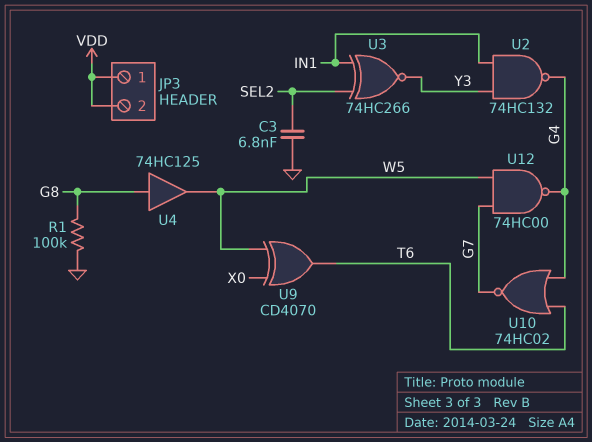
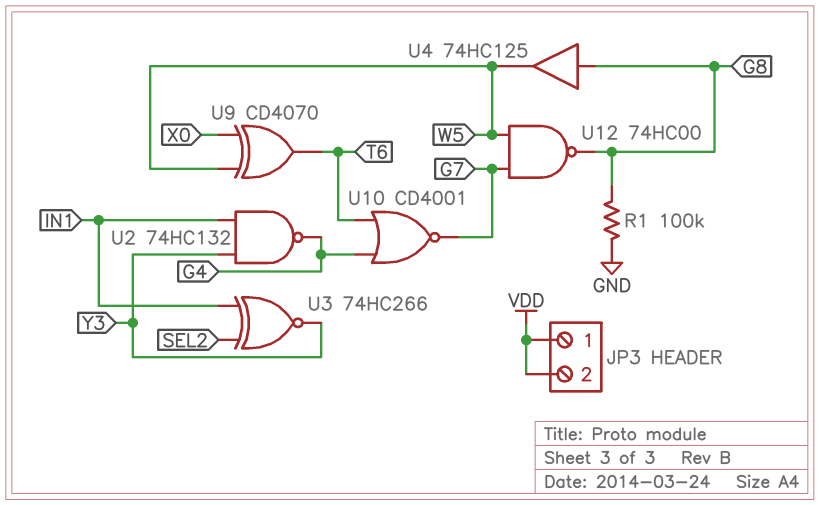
C3: 6.8nF (GND, SEL2) -> none
U10: NOR 74HC02 (in G4, in T6, out G7) -> NOR CD4001 (in G4, in T6, out G7)
U12: NAND 74HC00 (in G7, in W5, out G4) -> NAND 74HC00 (in G7, in W5, out G8)

